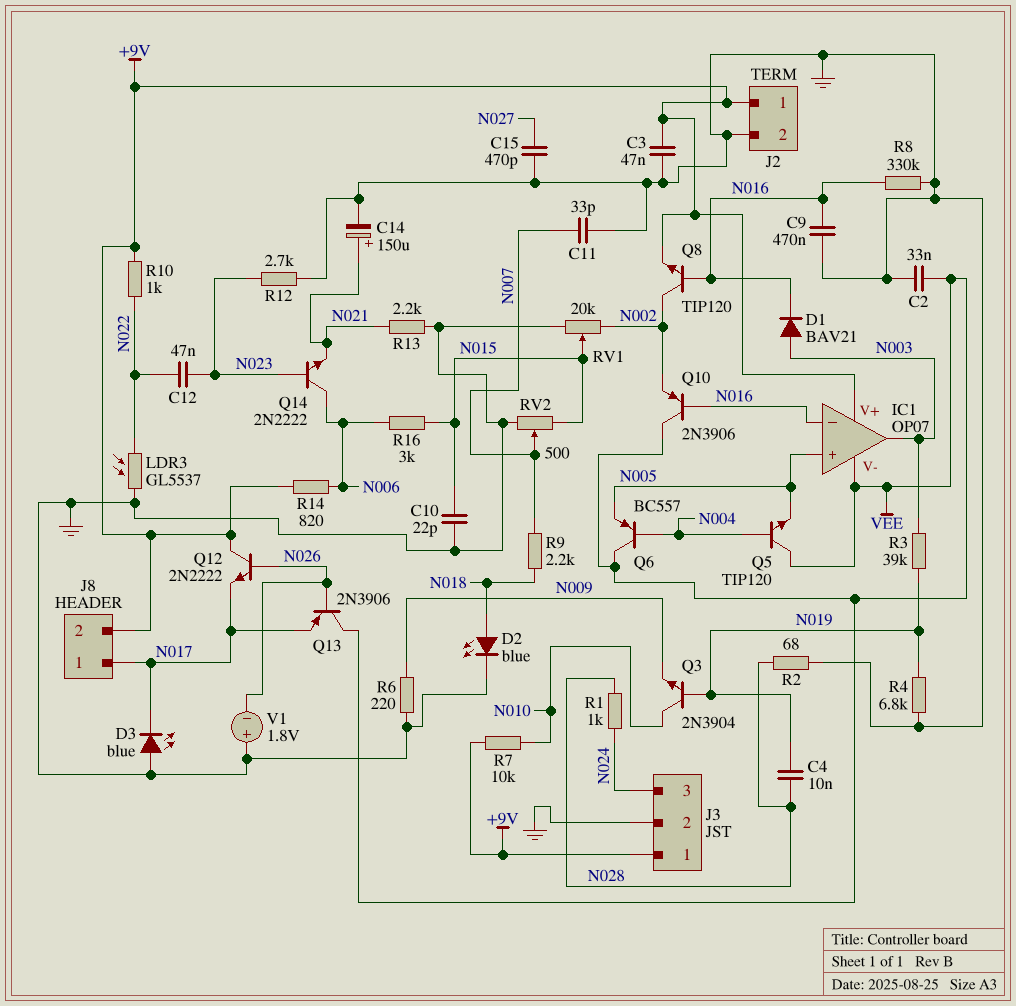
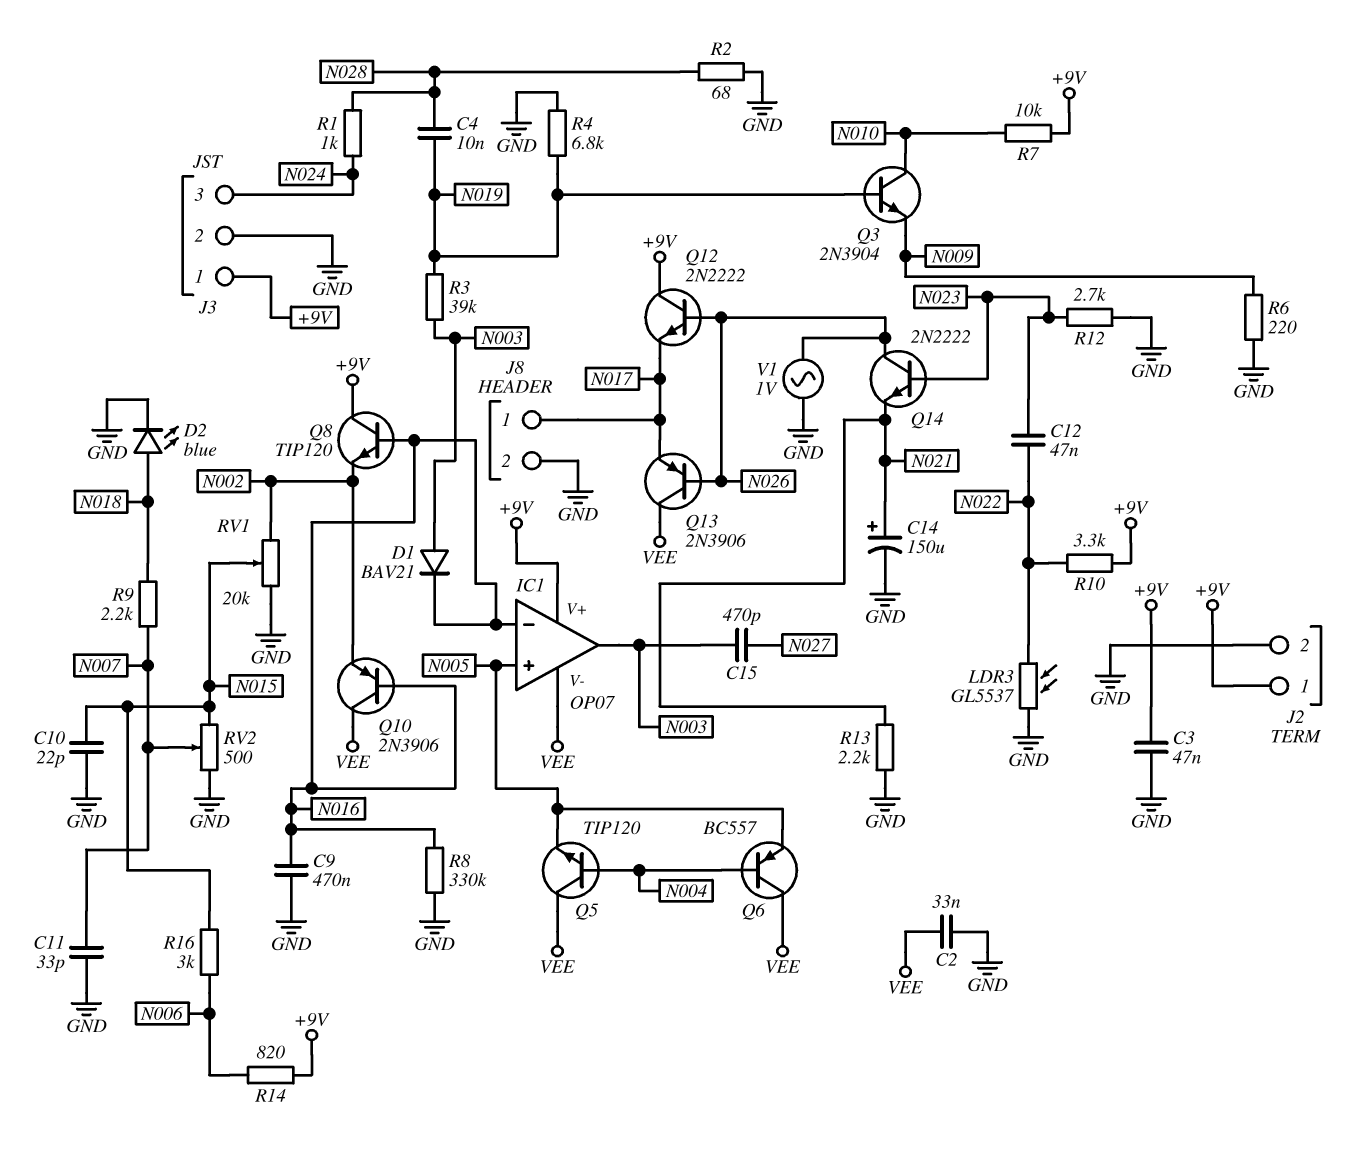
C15: 470pF (GND, N027) -> 470pF (N003, N027)
D3: LED blue (A GND, K N017) -> none
J8 pin 2: +9V -> GND
Q8: NPN TIP120 (B N016, C N002, E +9V) -> NPN TIP120 (B N016, C +9V, E N002)
Q14: NPN 2N2222 (B N023, C N006, E N021) -> NPN 2N2222 (B N023, C N026, E N021)
R10: 1k (+9V, N022) -> 3.3k (+9V, N022)
V1: 1.8V (plus GND, minus N026) -> AC 1V (GND, N026)

